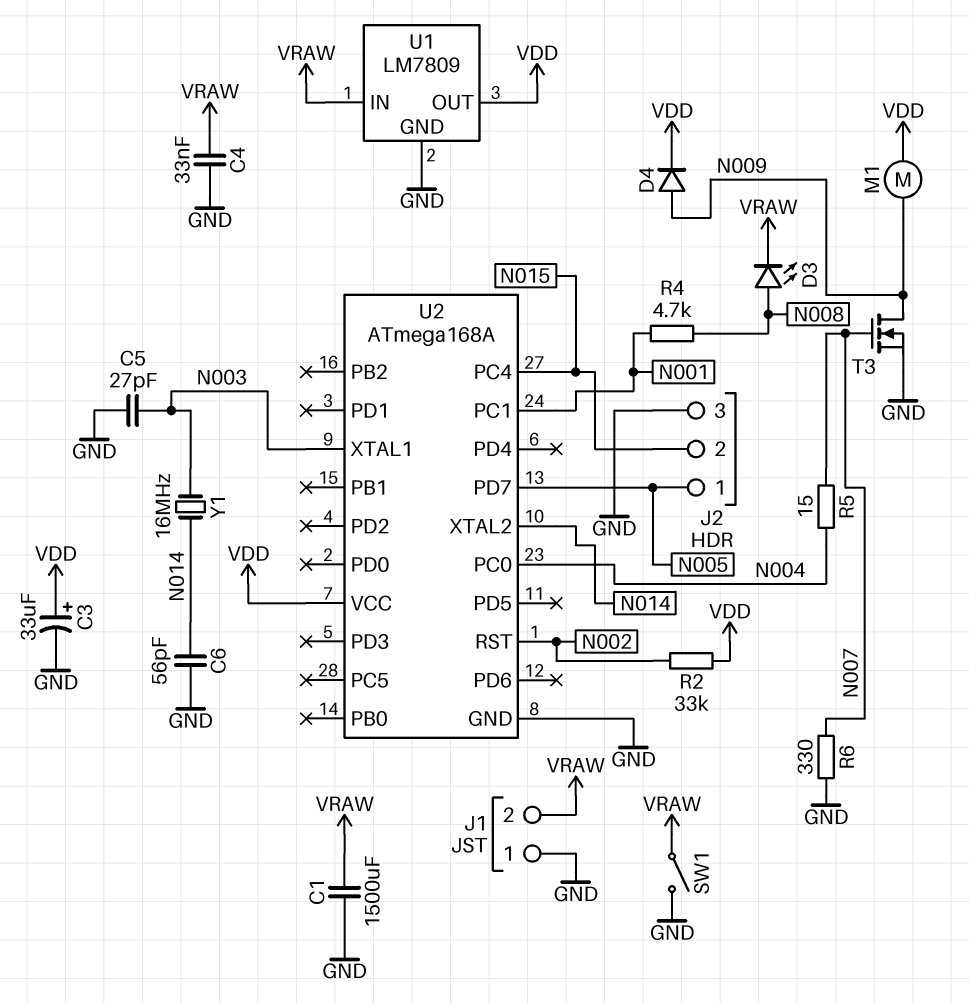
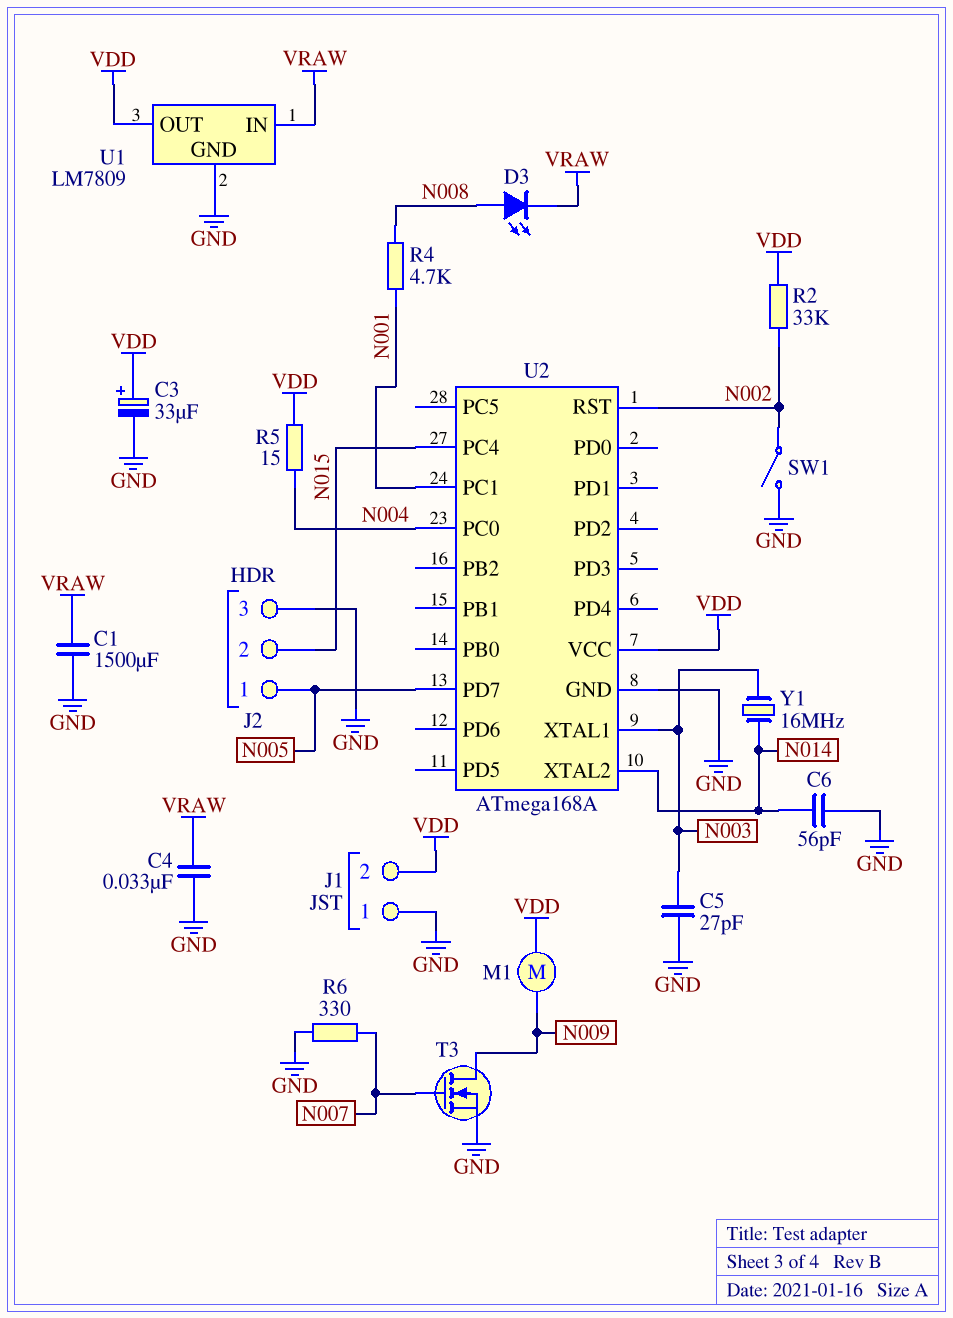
D4: diode (A N009, K VDD) -> none
J1 pin 2: VRAW -> VDD
R5: 15 (N004, N007) -> 15 (N004, VDD)
SW1: switch (GND, VRAW) -> switch (GND, N002)

